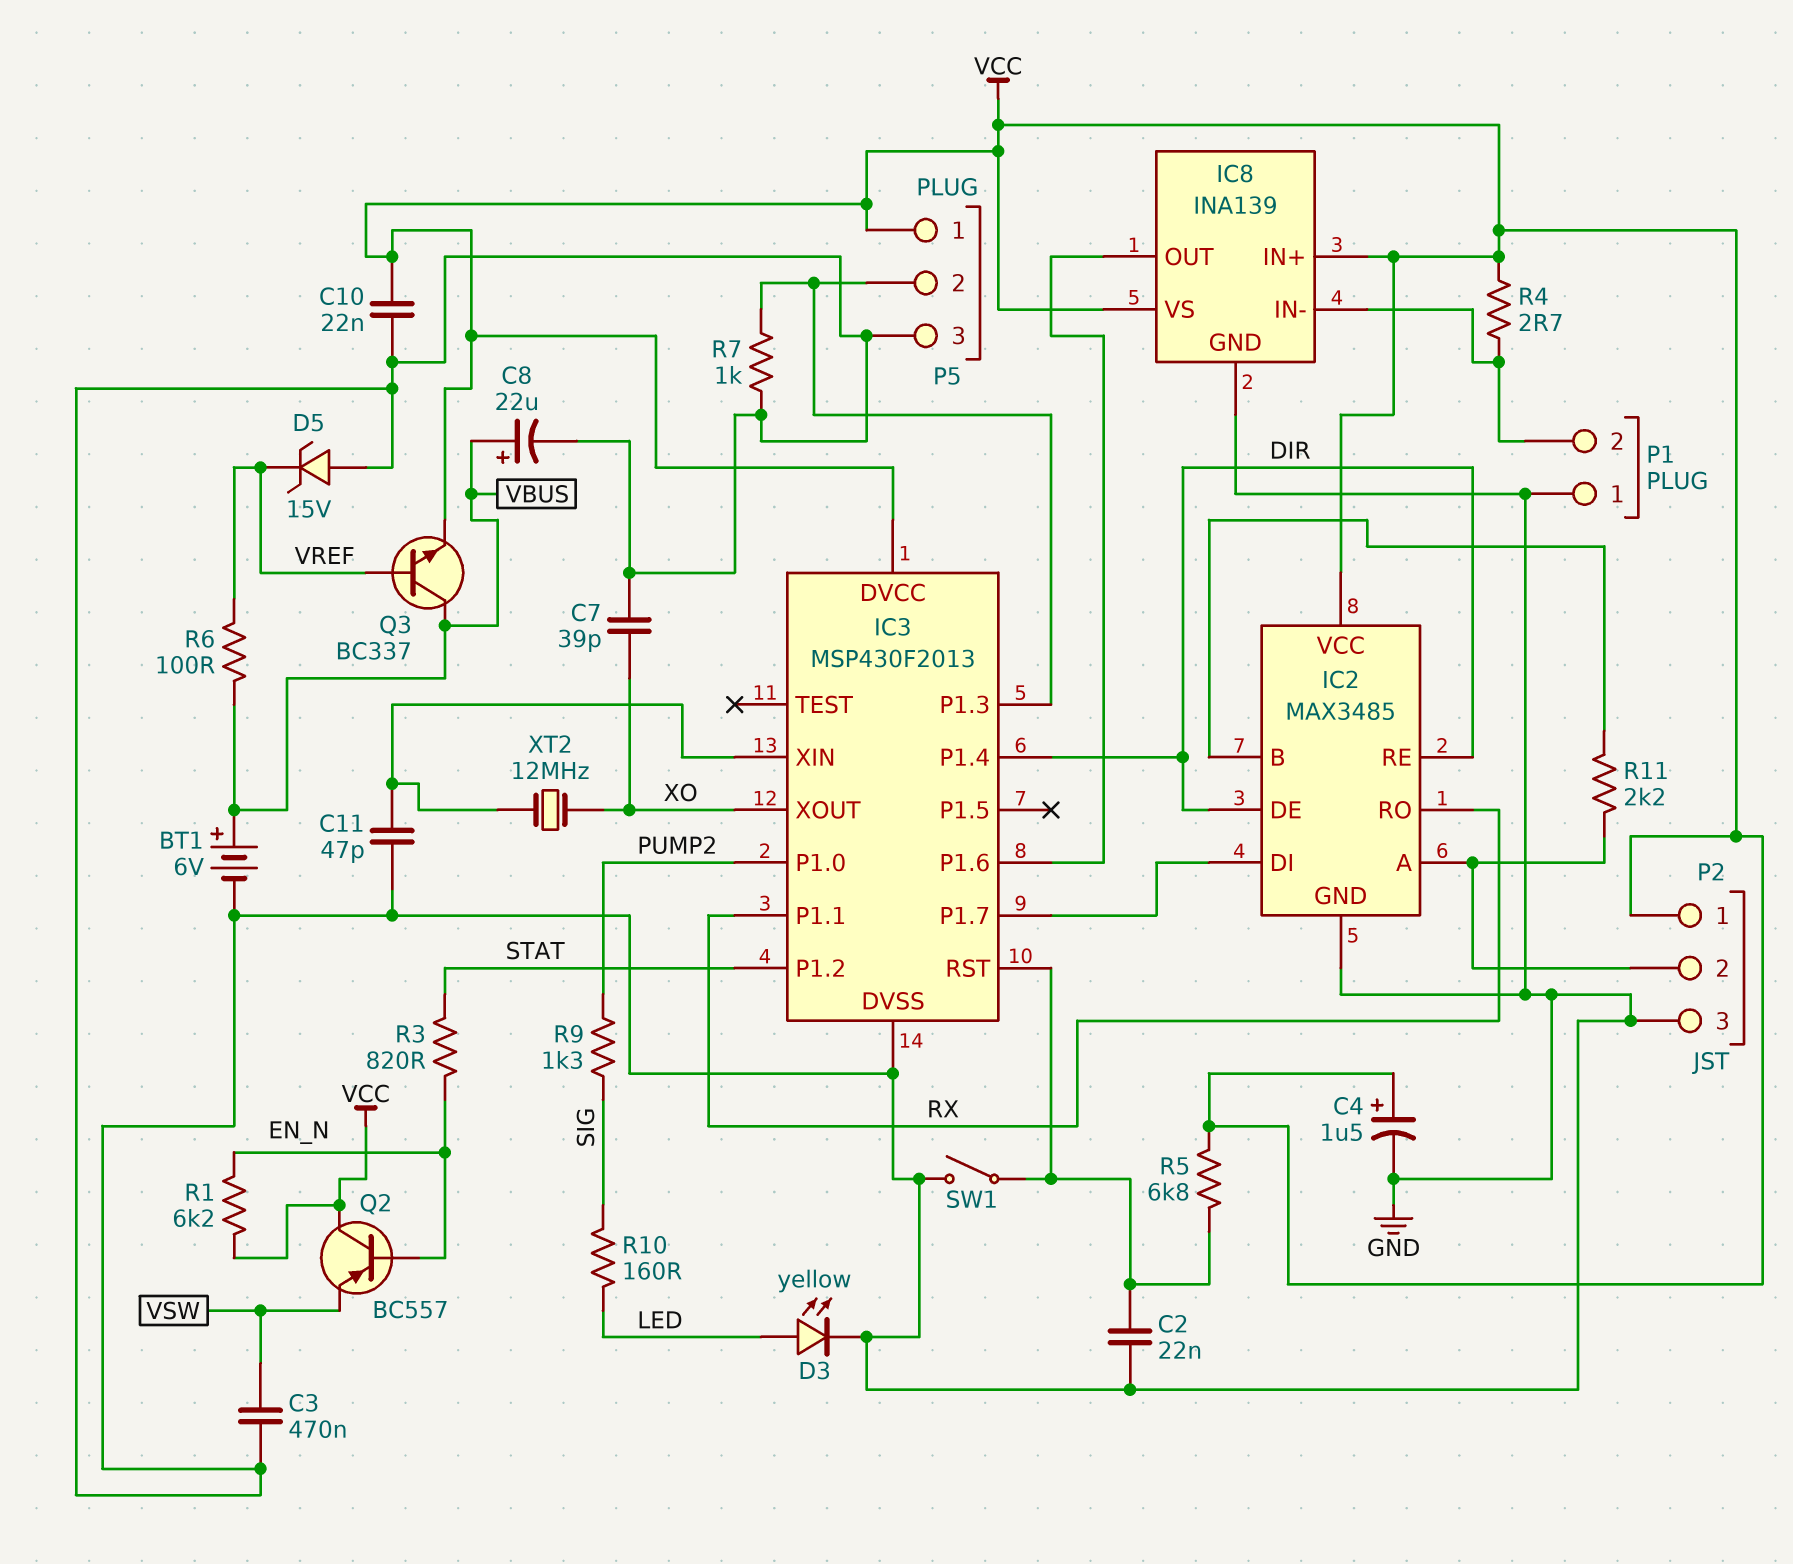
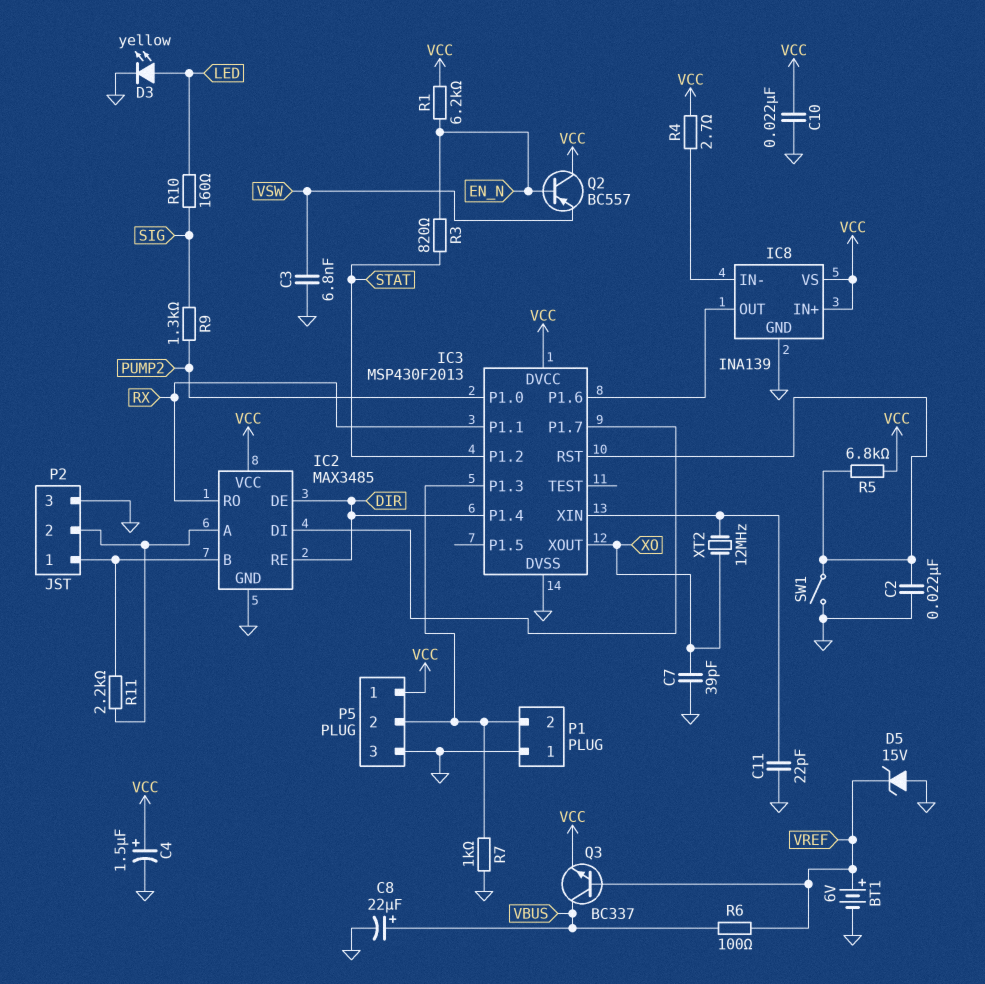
BT1: 6V (plus VBUS, minus GND) -> 6V (plus VREF, minus GND)
C3: 470nF (GND, VSW) -> 6.8nF (GND, VSW)
C11: 47pF (GND, IC3/XIN) -> 22pF (GND, IC3/XIN)
P1 pin 2: IC8/IN- -> IC3/P1.3
P2 pin 1: VCC -> IC2/B

